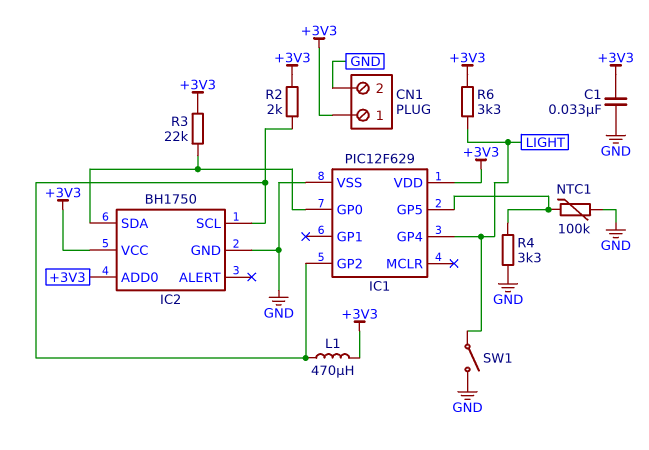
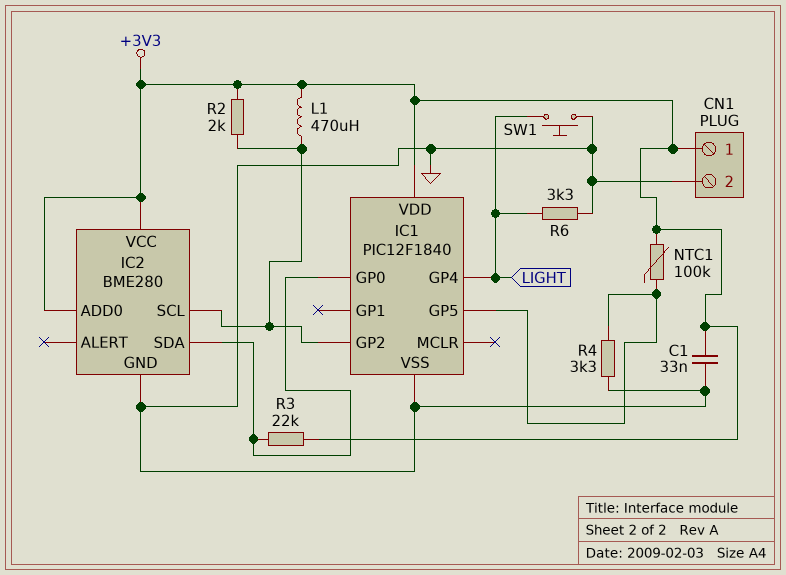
IC1: PIC12F629 -> PIC12F1840
IC2: BH1750 -> BME280
NTC1: 100k (GND, IC1/GP5) -> 100k (+3V3, IC1/GP5)
R6: 3.3k (+3V3, LIGHT) -> 3.3k (GND, LIGHT)
SW1: switch (GND, LIGHT) -> button (GND, LIGHT)

